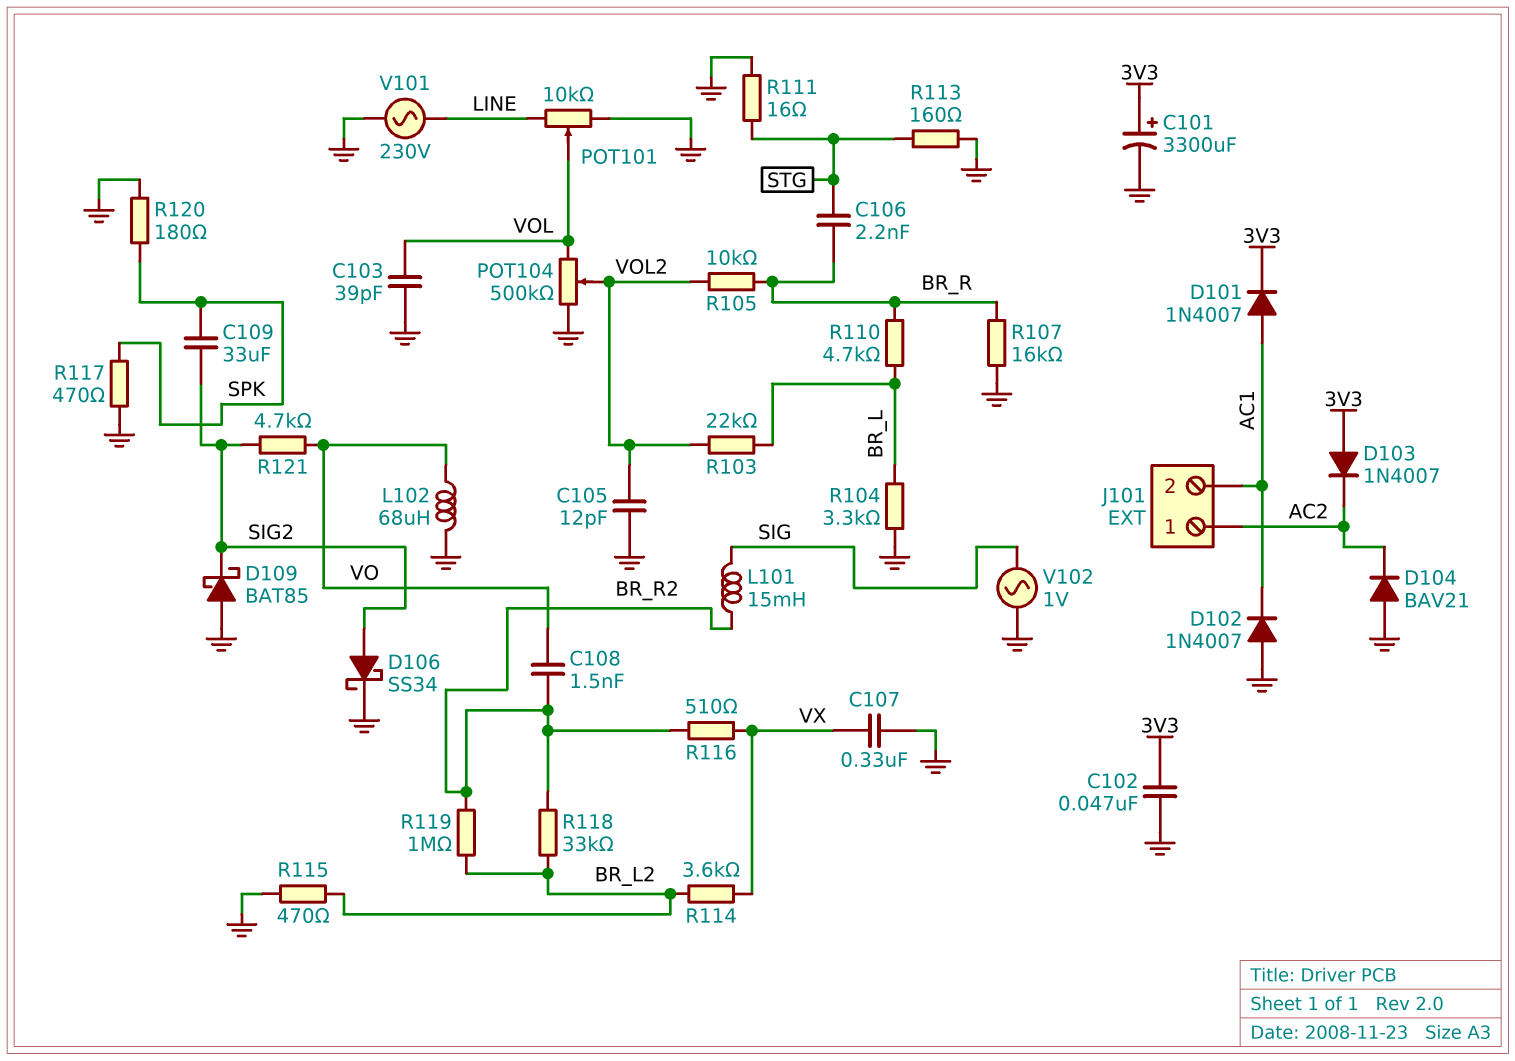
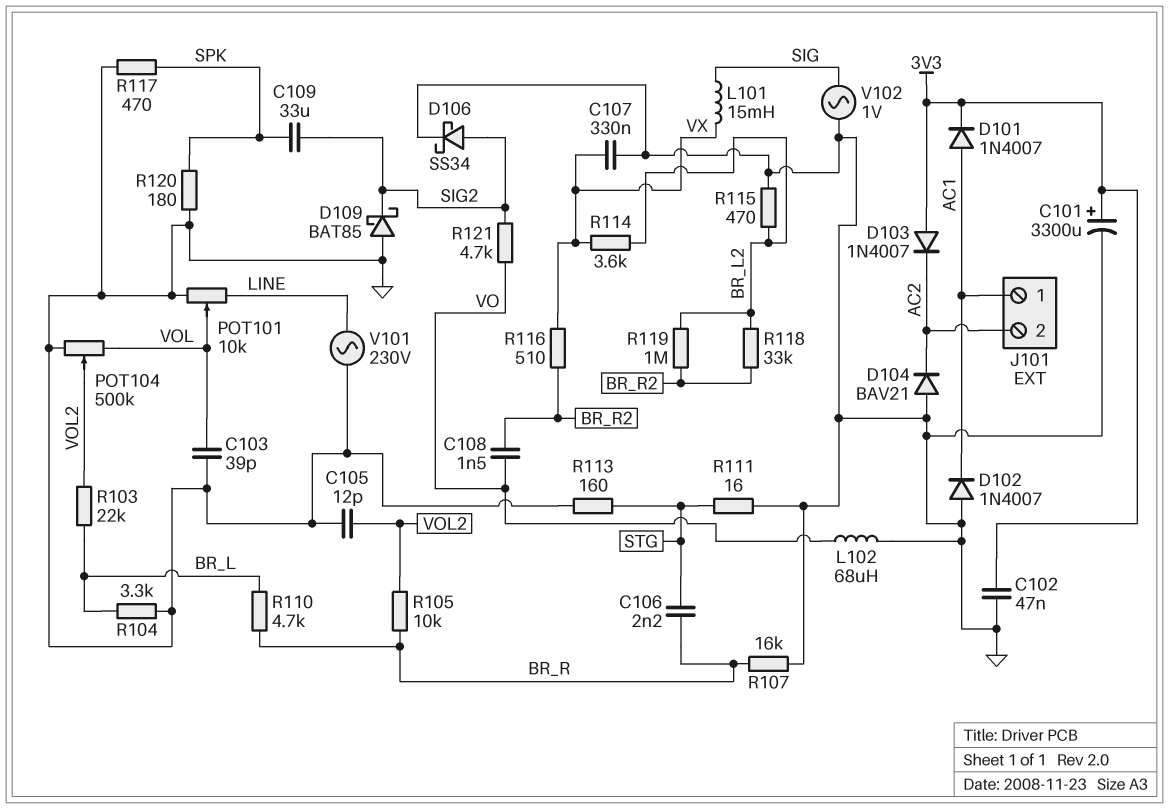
J101 pin 1: AC2 -> AC1
J101 pin 2: AC1 -> AC2
L101: 15mH (BR_R2, SIG) -> 15mH (SIG, VX)

